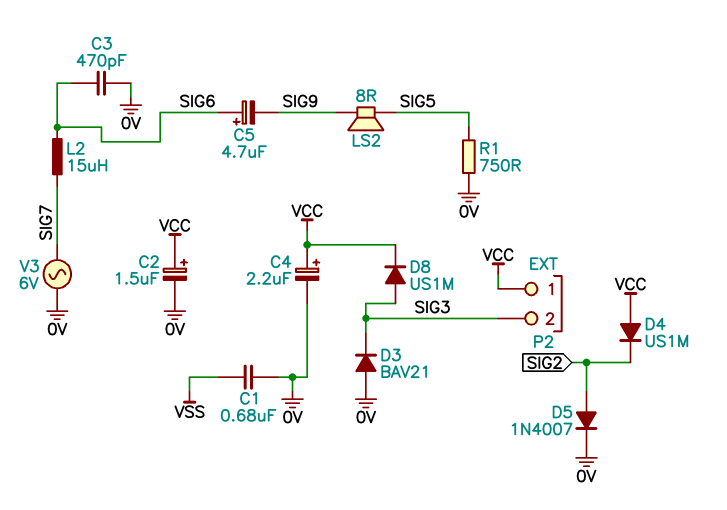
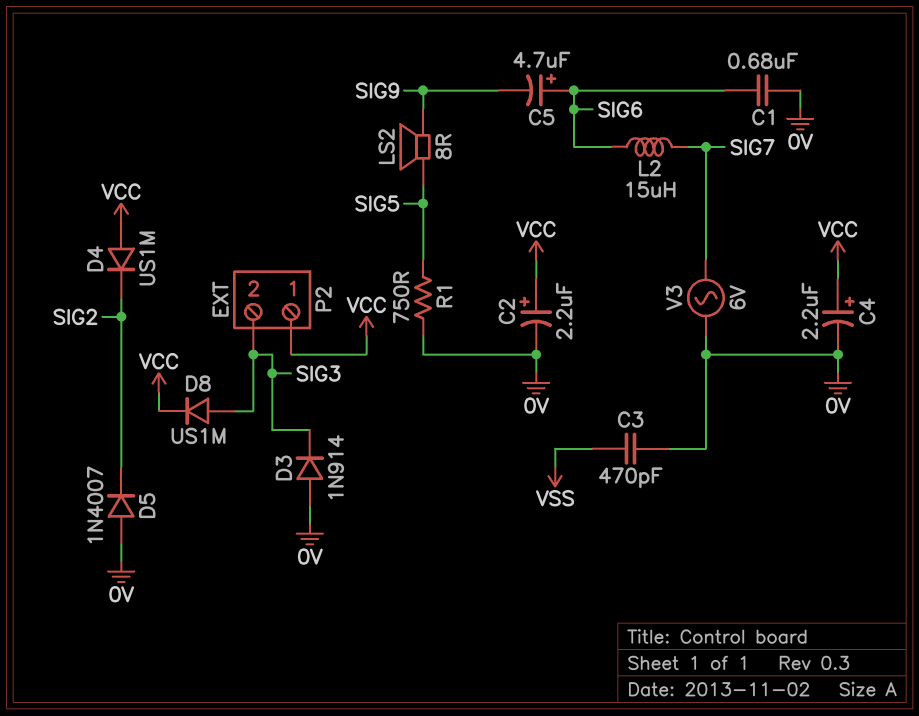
C1: 680nF (0V, VSS) -> 680nF (0V, SIG6)
C2: 1.5uF (plus VCC, minus 0V) -> 2.2uF (plus VCC, minus 0V)
C3: 470pF (0V, SIG6) -> 470pF (0V, VSS)
D3: diode BAV21 (A 0V, K SIG3) -> diode 1N914 (A 0V, K SIG3)
D5: diode 1N4007 (A SIG2, K 0V) -> diode 1N4007 (A 0V, K SIG2)

